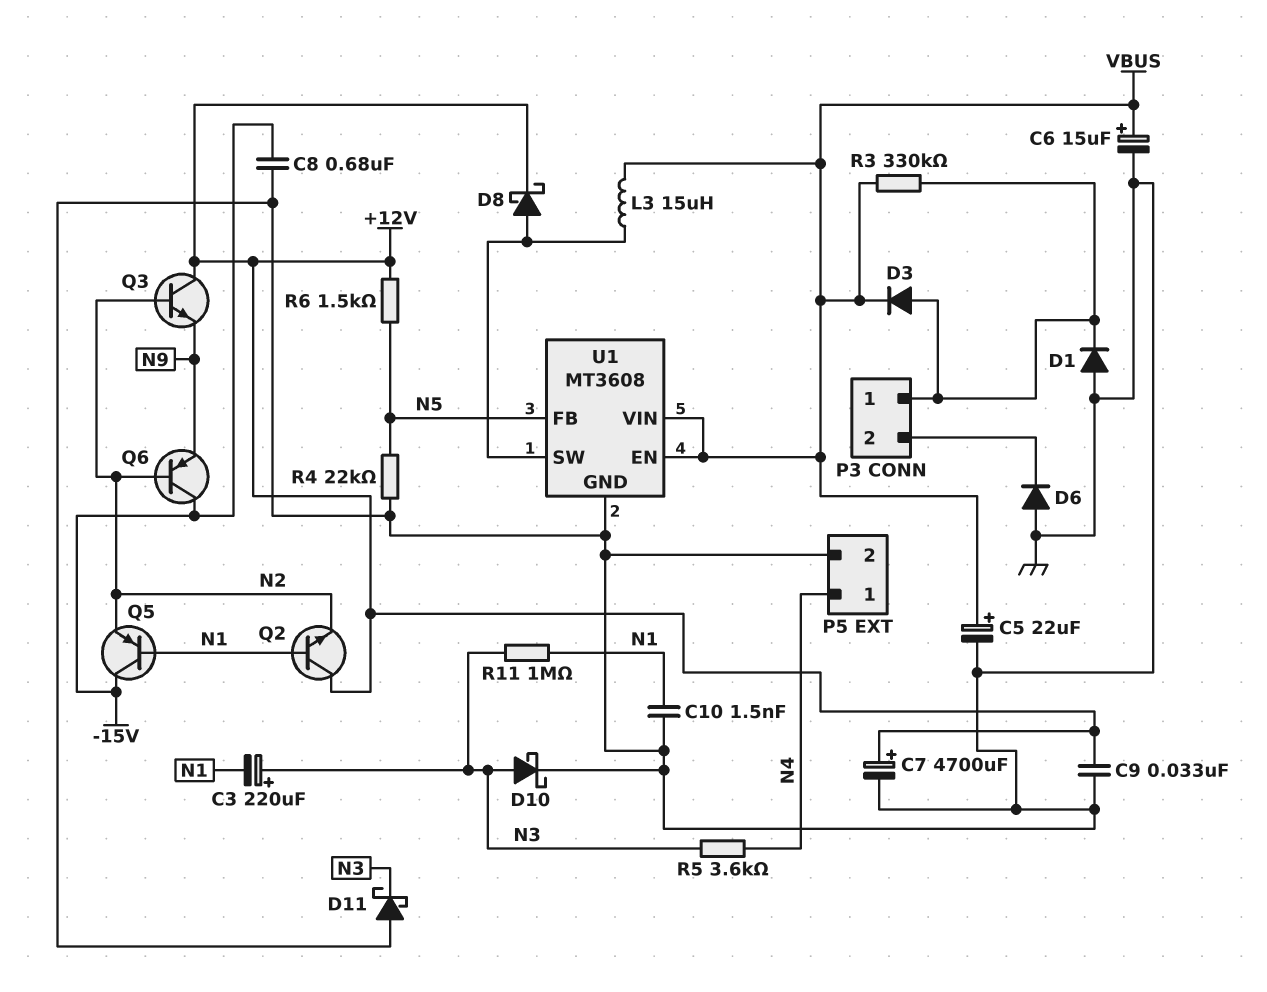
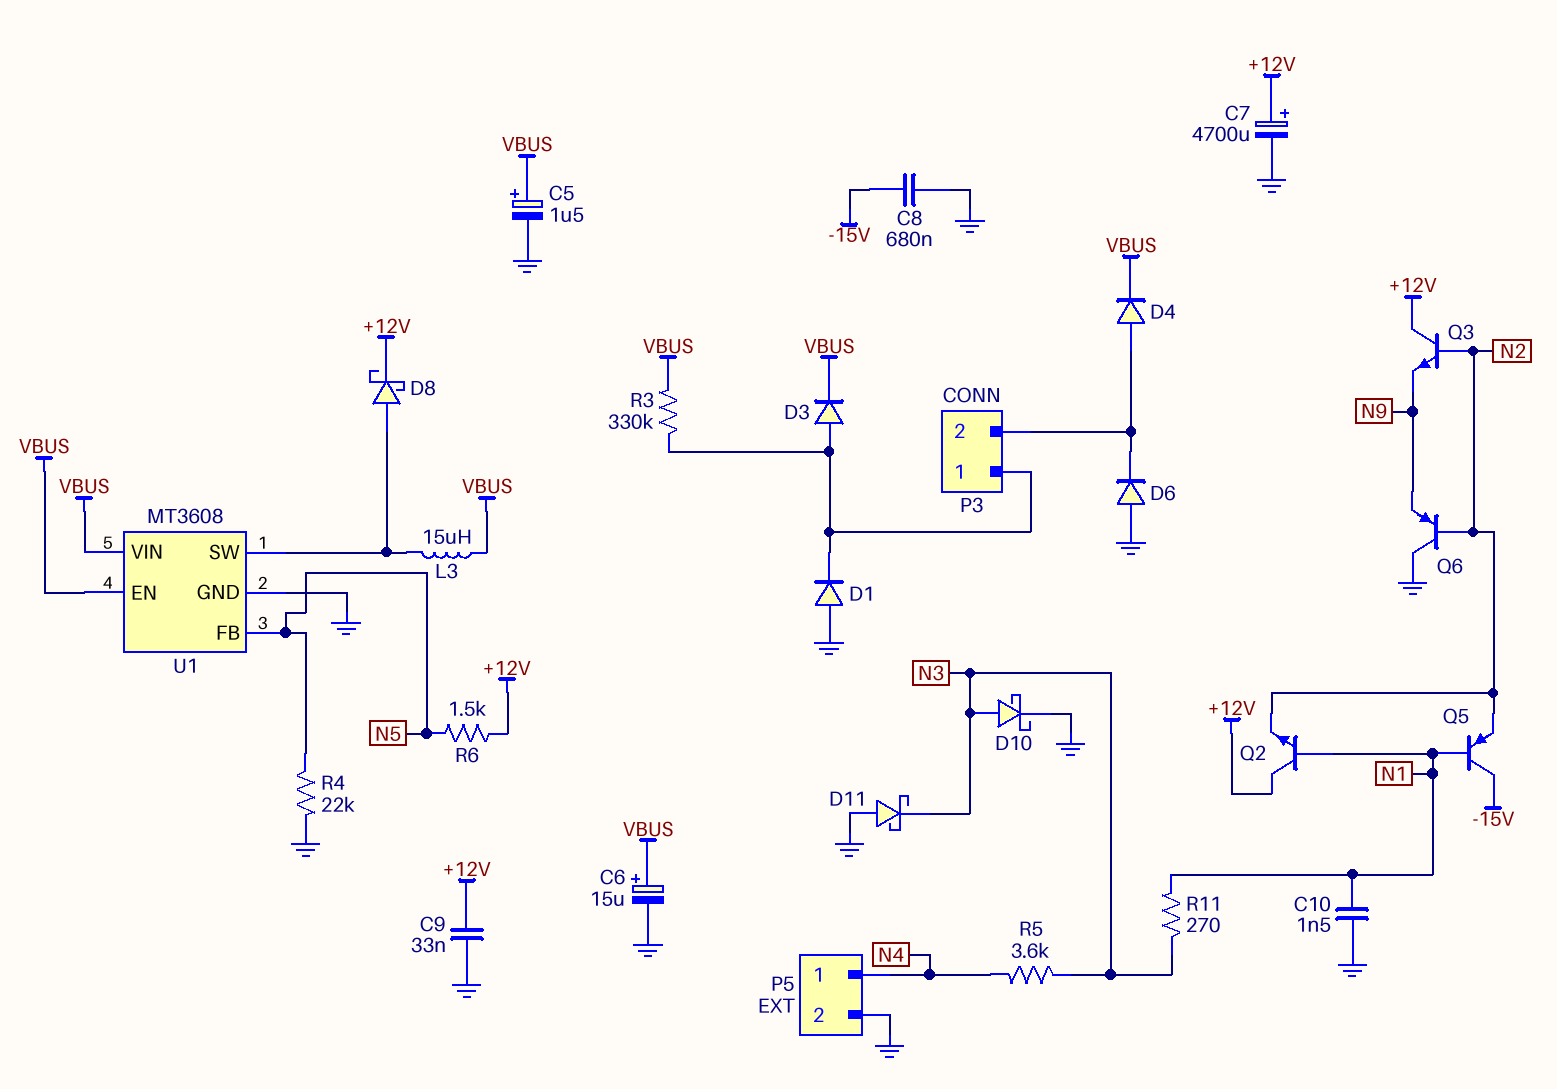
C3: 220uF (plus N3, minus N1) -> none
C5: 22uF (plus VBUS, minus GND) -> 1.5uF (plus VBUS, minus GND)
D4: none -> diode (A P3/2, K VBUS)
Q6: PNP (B N2, C -15V, E N9) -> PNP (B N2, C GND, E N9)
R11: 1M (N1, N3) -> 270 (N1, N3)

